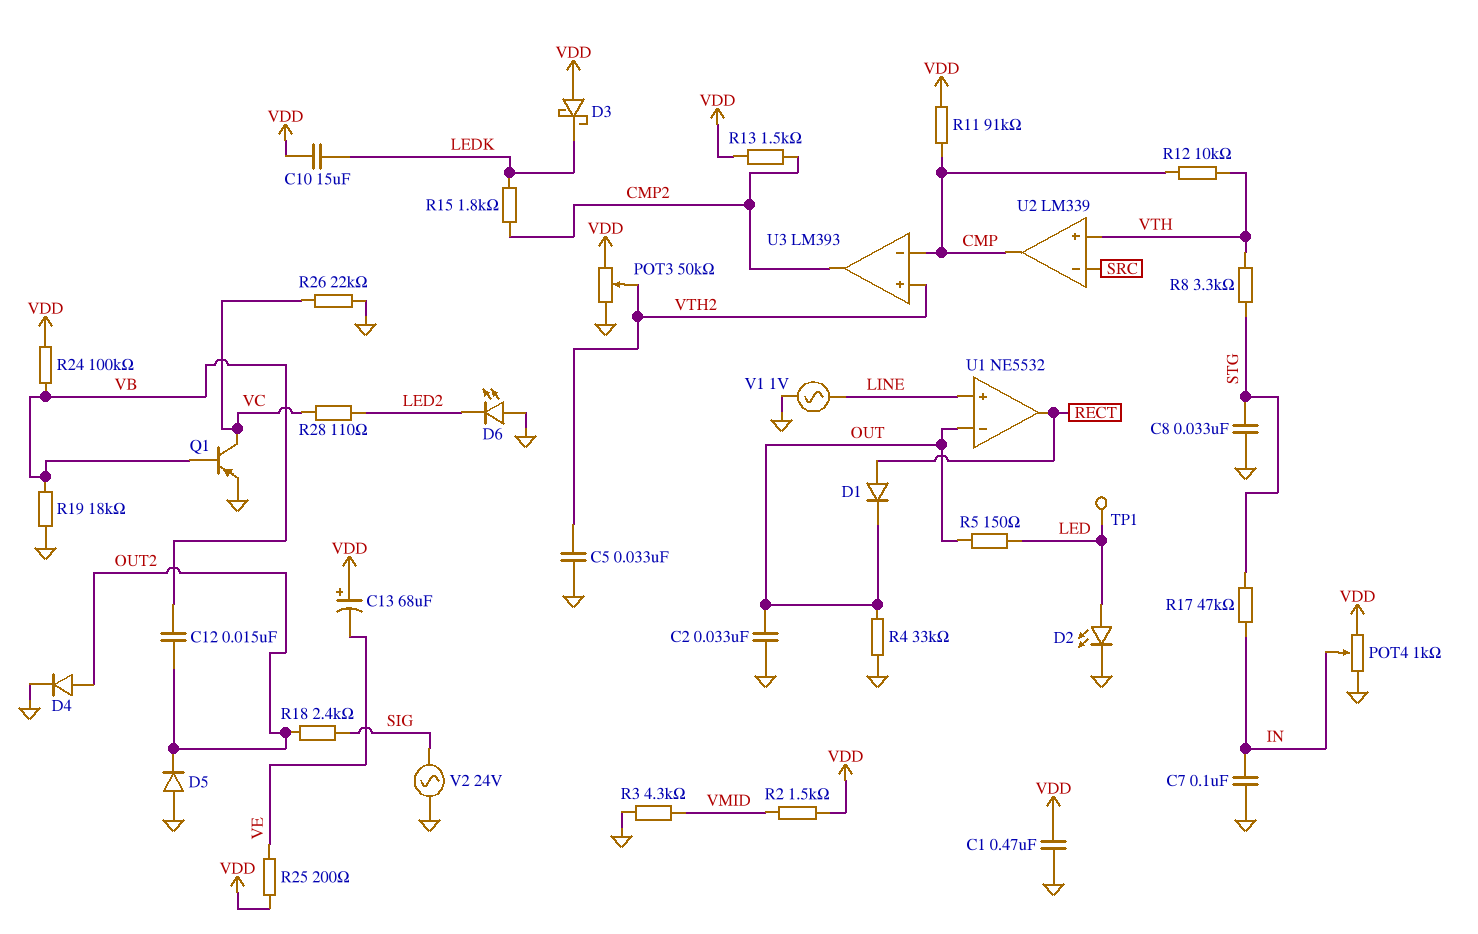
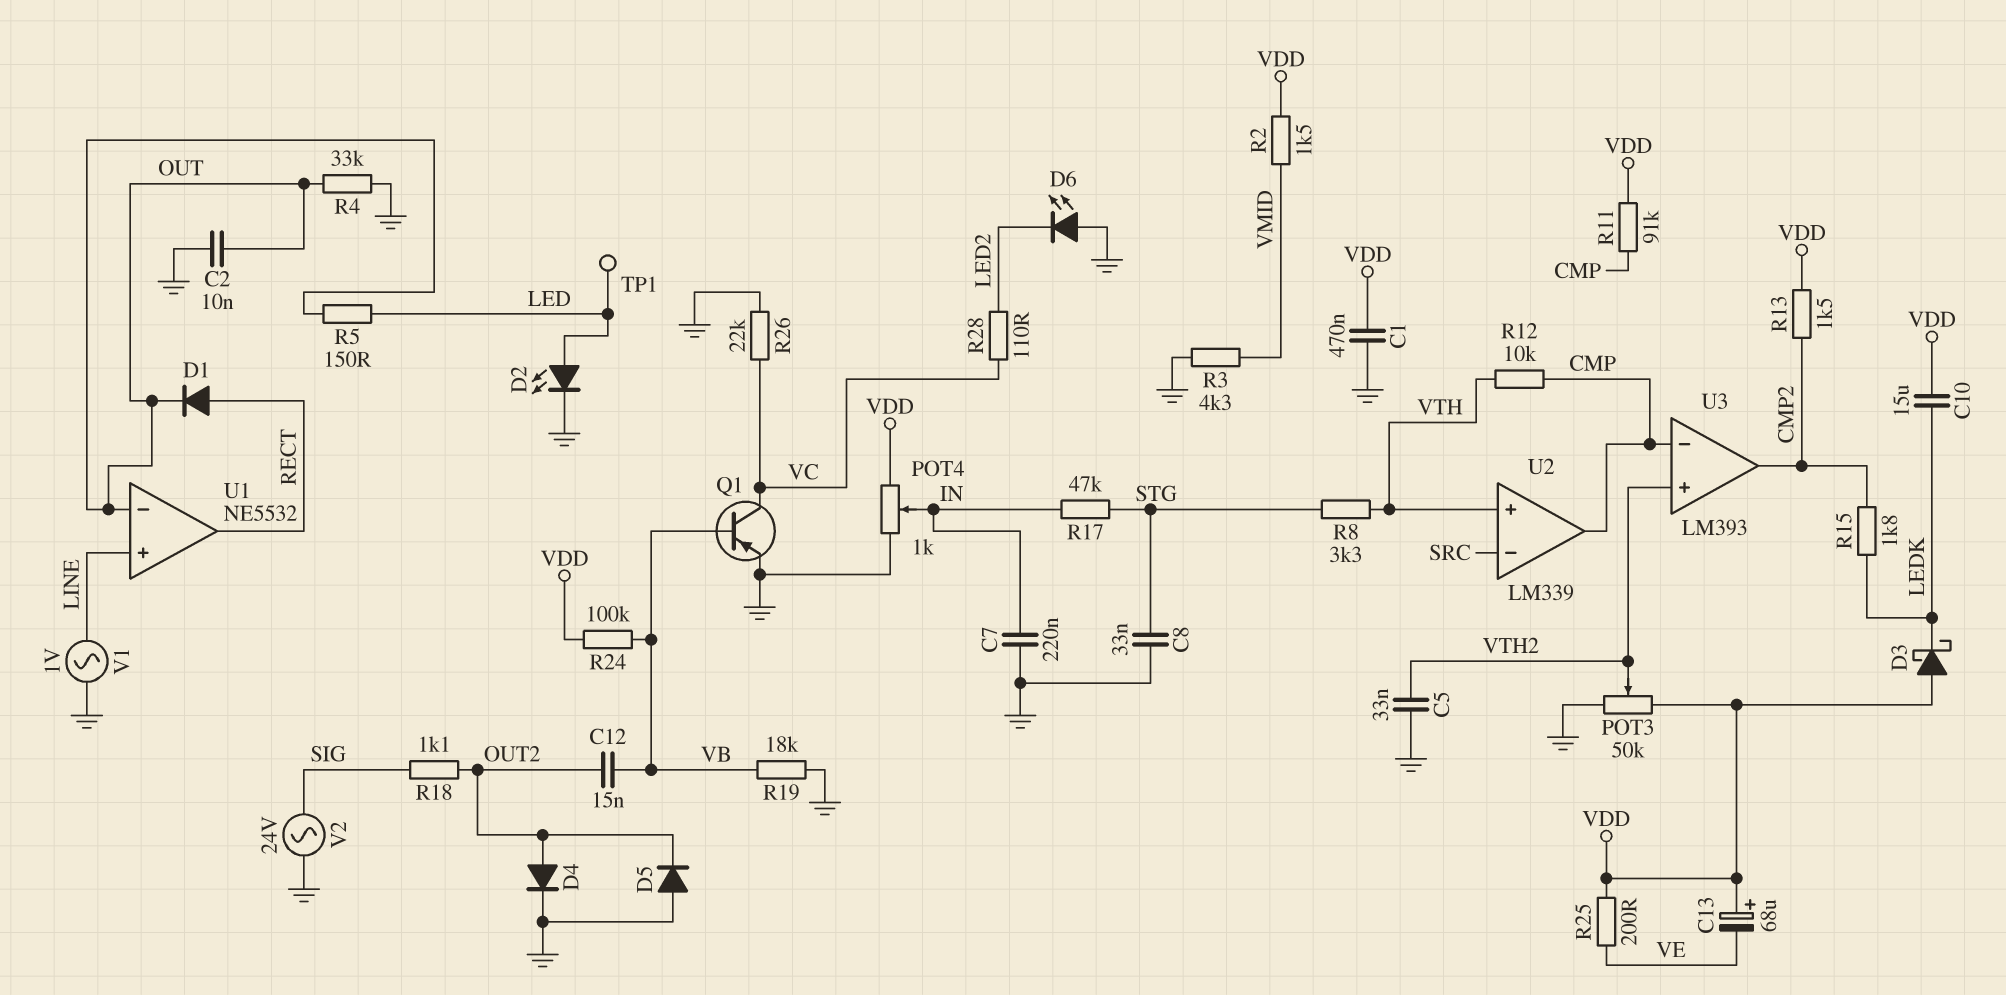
C2: 33nF (GND, OUT) -> 10nF (GND, OUT)
C7: 100nF (GND, IN) -> 220nF (GND, IN)
R18: 2.4k (OUT2, SIG) -> 1.1k (OUT2, SIG)

